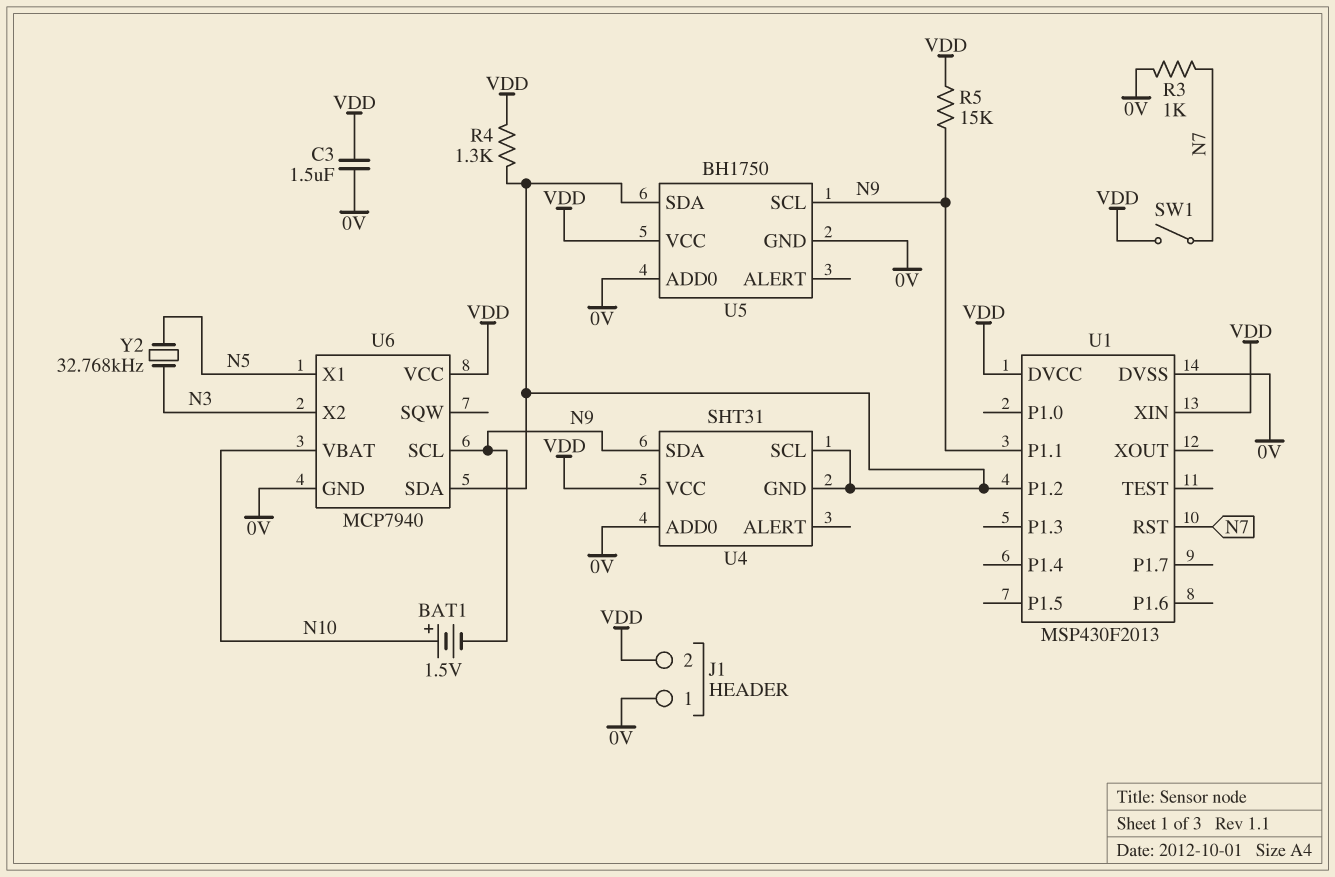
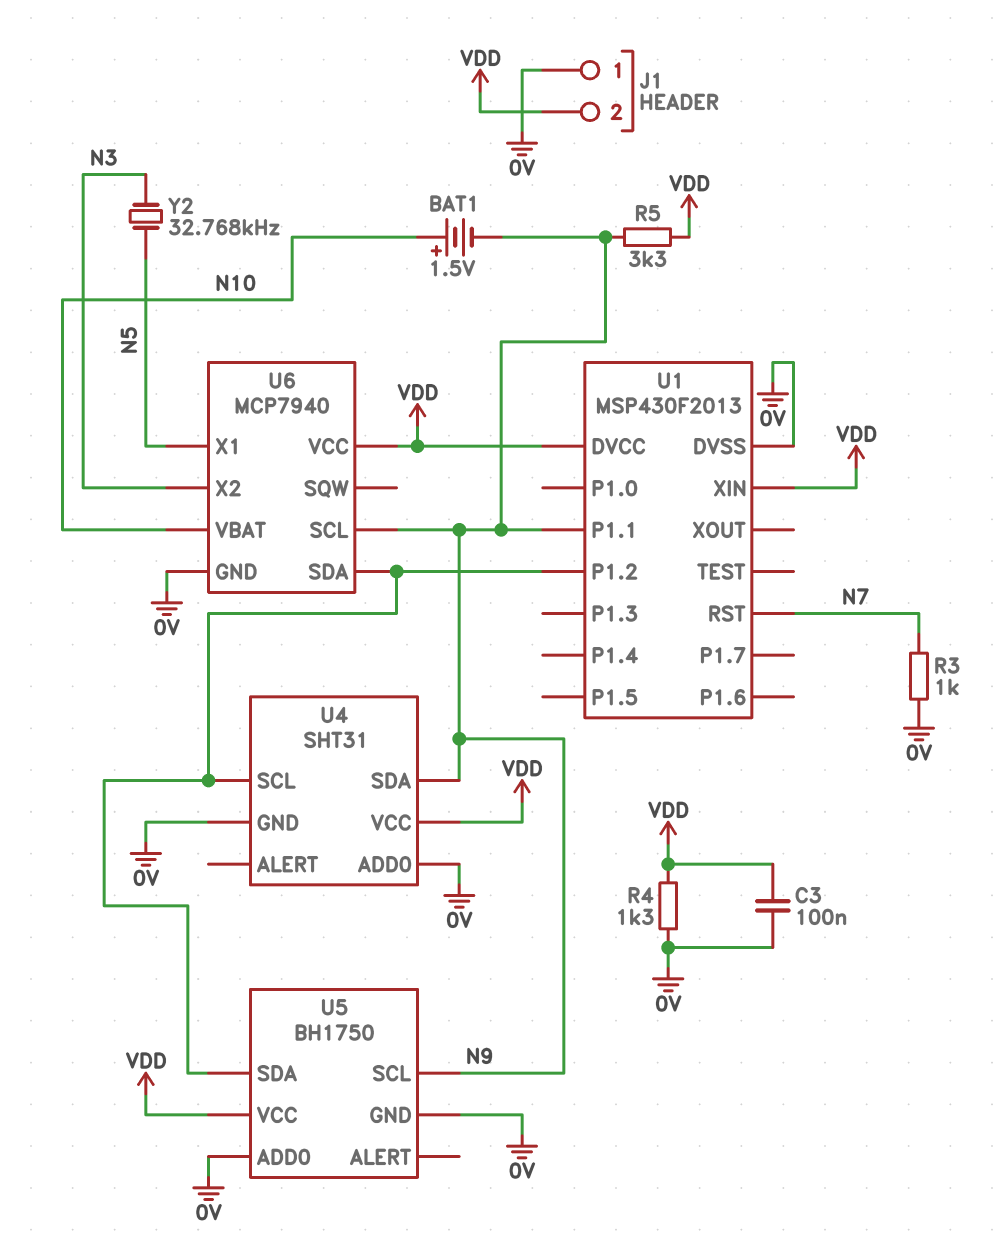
C3: 1.5uF (0V, VDD) -> 100nF (0V, VDD)
R4: 1.3k (U1/P1.2, VDD) -> 1.3k (0V, VDD)
R5: 15k (N9, VDD) -> 3.3k (N9, VDD)
SW1: switch (N7, VDD) -> none
U4 pin GND: U1/P1.2 -> 0V

